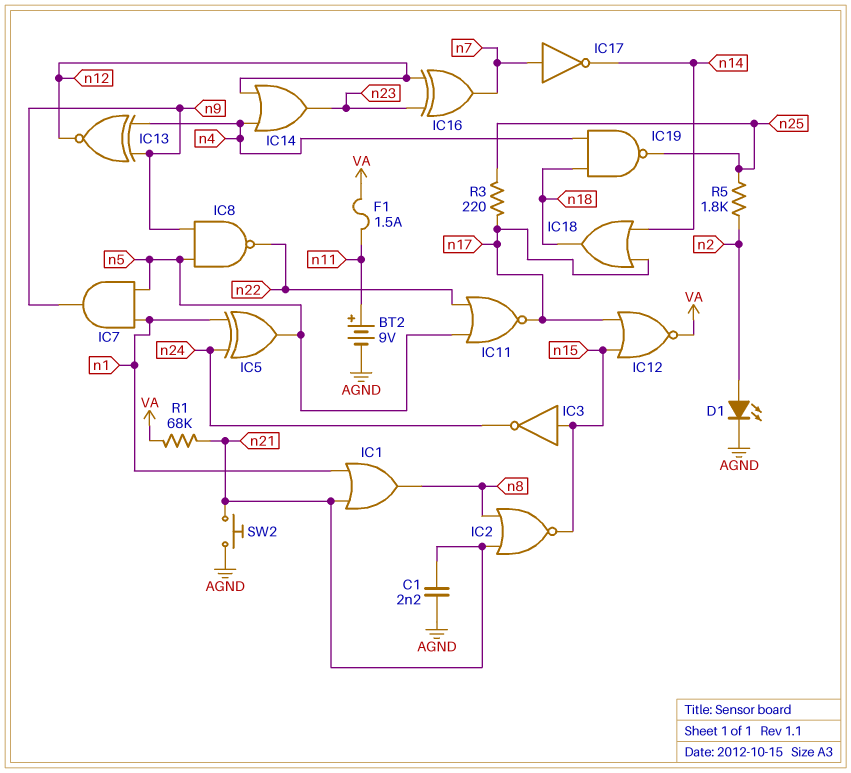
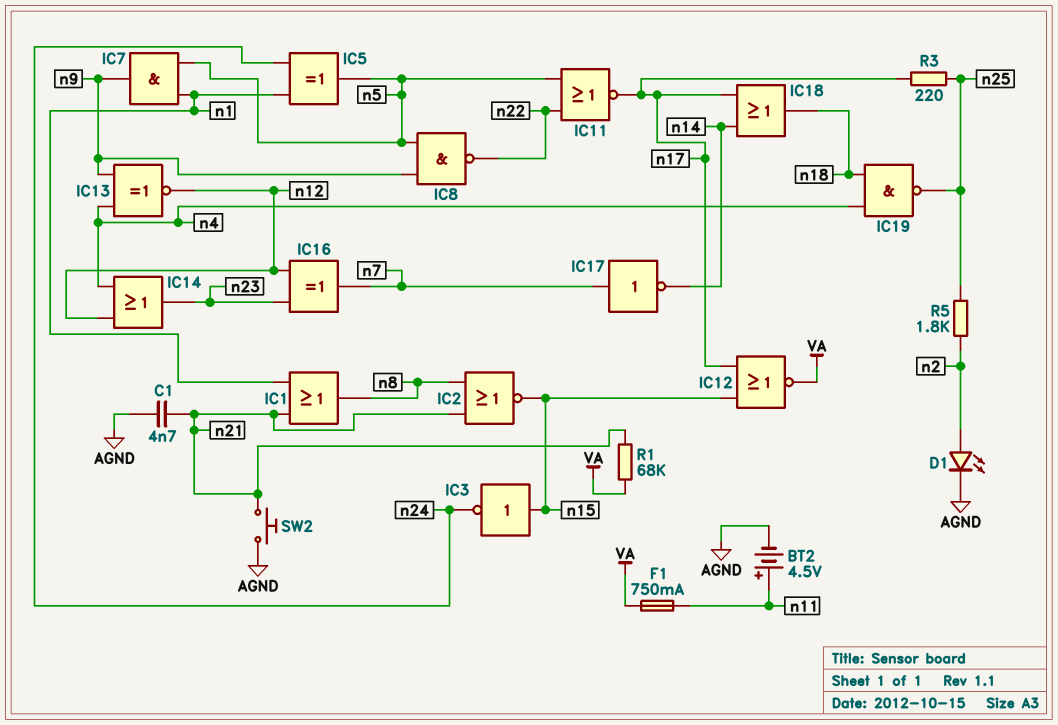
BT2: 9V (plus n11, minus AGND) -> 4.5V (plus n11, minus AGND)
C1: 2.2nF (AGND, n21) -> 4.7nF (AGND, n21)
F1: 1.5A (VA, n11) -> 750mA (VA, n11)

